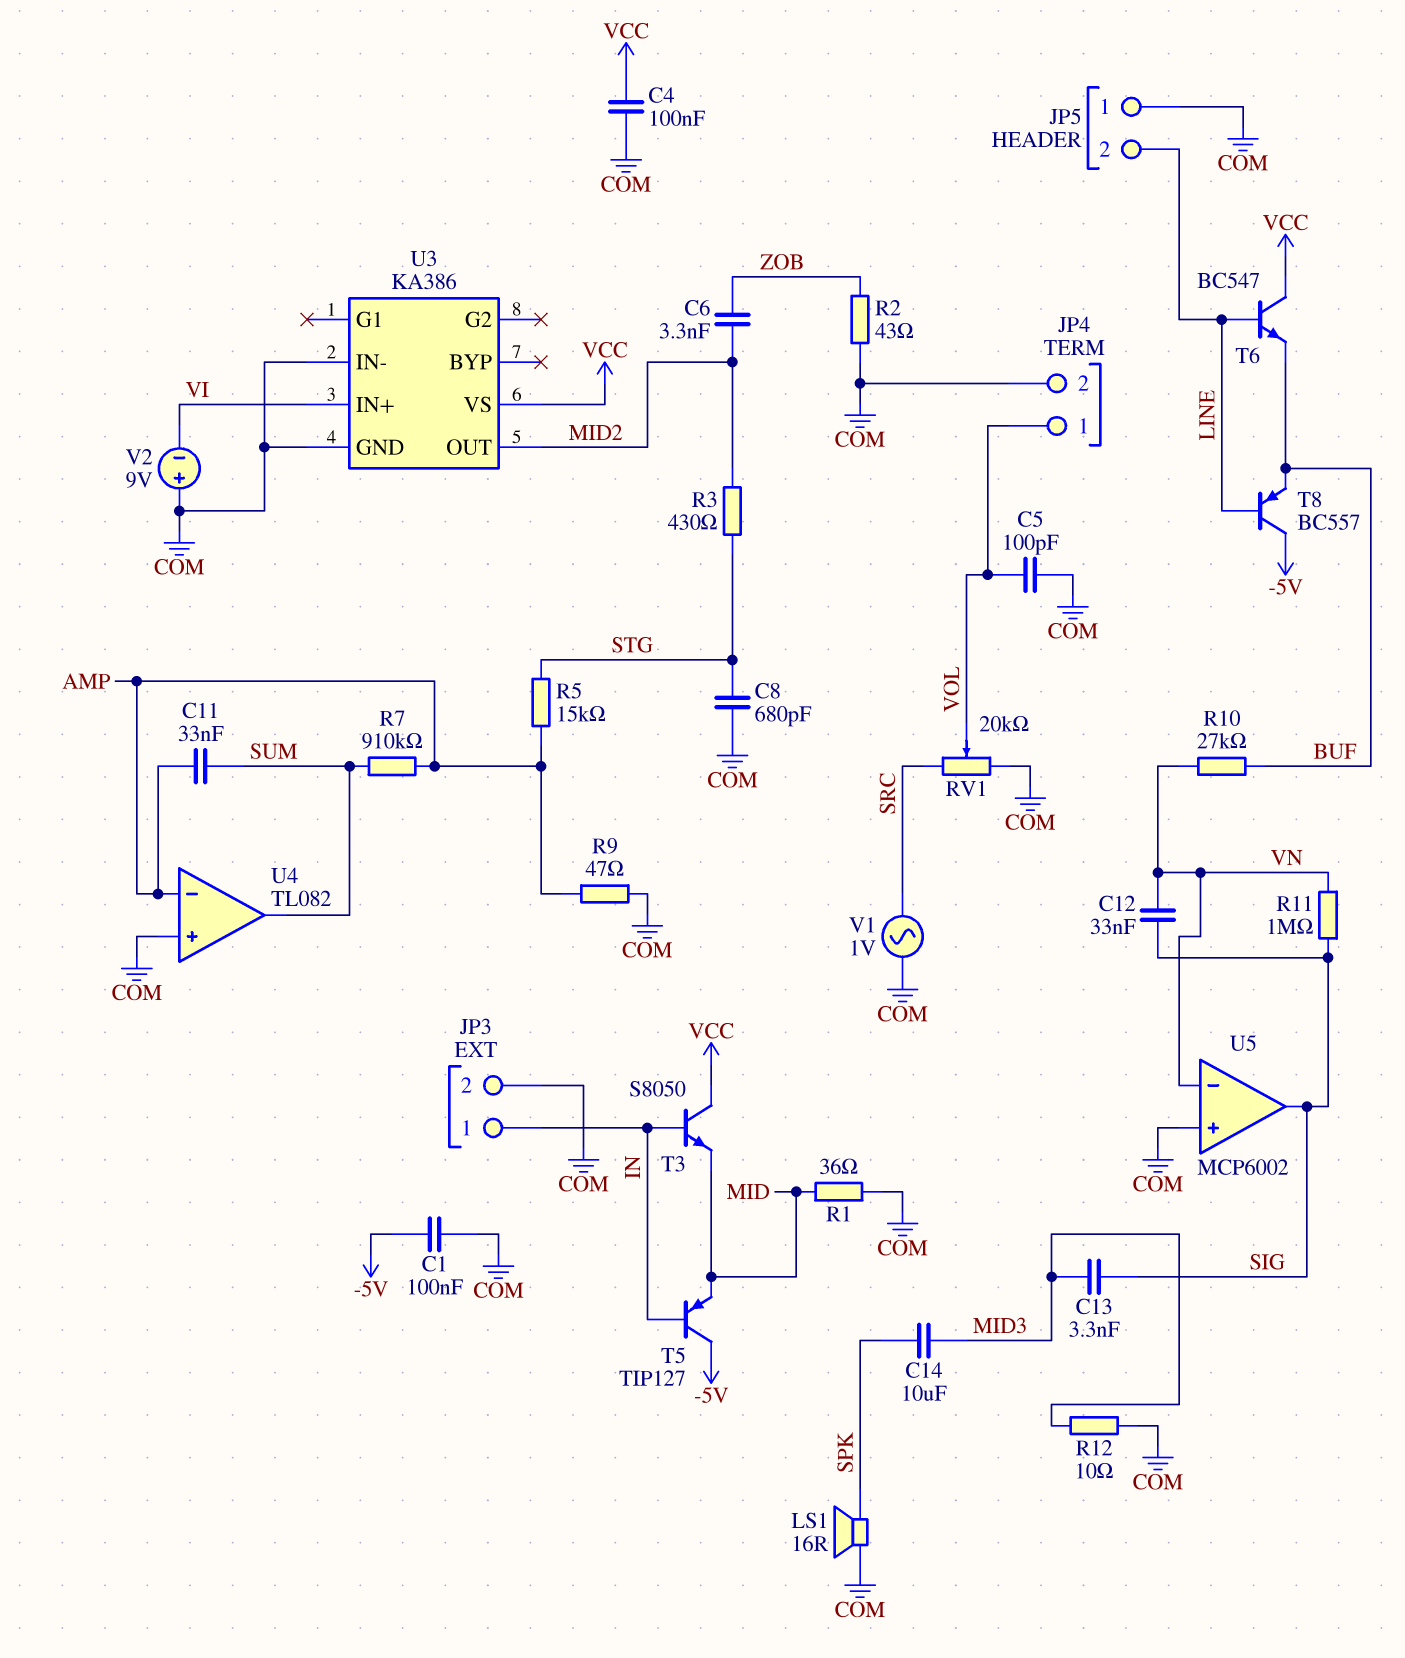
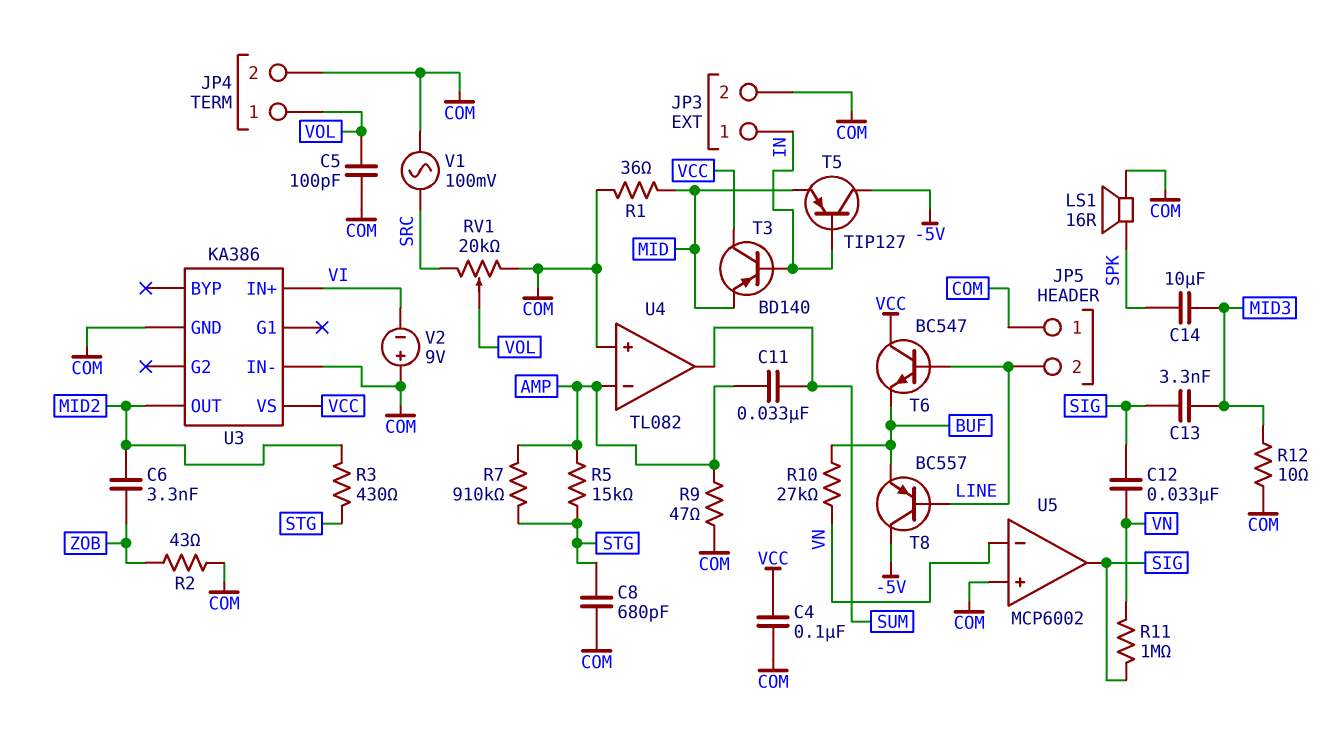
C1: 100nF (-5V, COM) -> none
R7: 910k (AMP, SUM) -> 910k (AMP, STG)
T3: NPN S8050 (B IN, C VCC, E MID) -> PNP BD140 (B IN, C VCC, E MID)
V1: AC 1V (COM, SRC) -> AC 100mV (COM, SRC)

